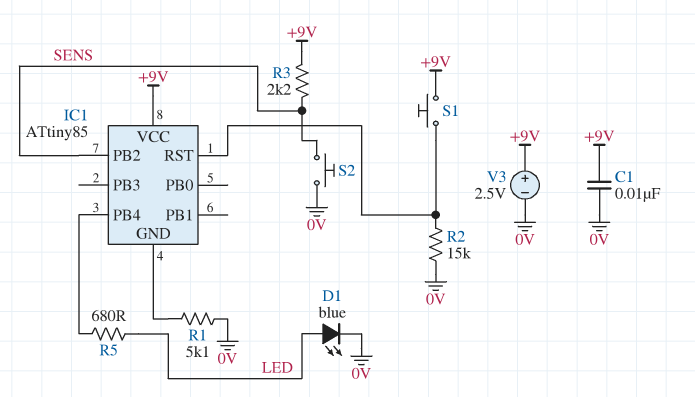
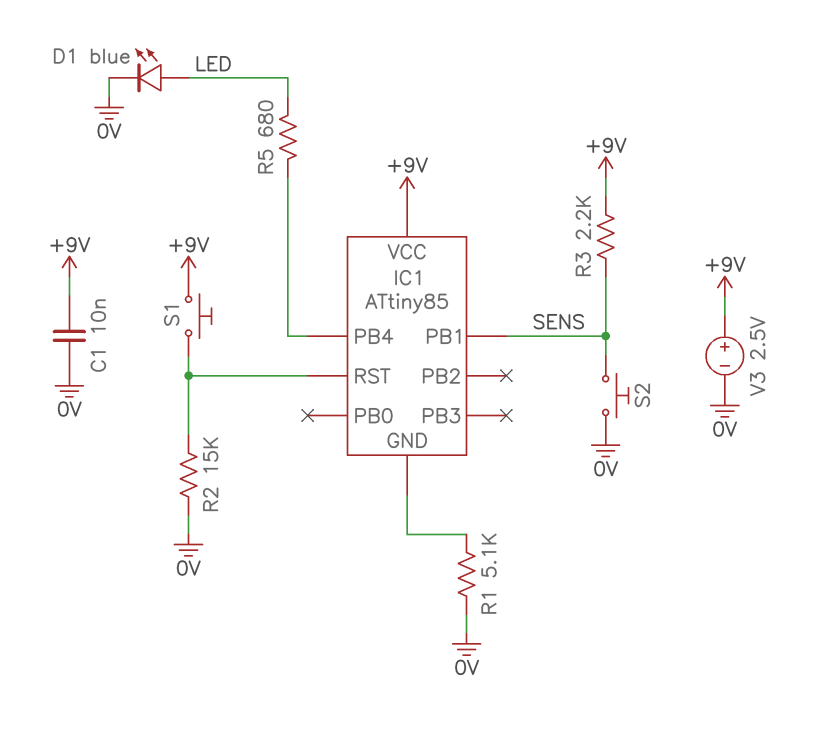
IC1 pin PB1: none -> SENS
IC1 pin PB2: SENS -> none

